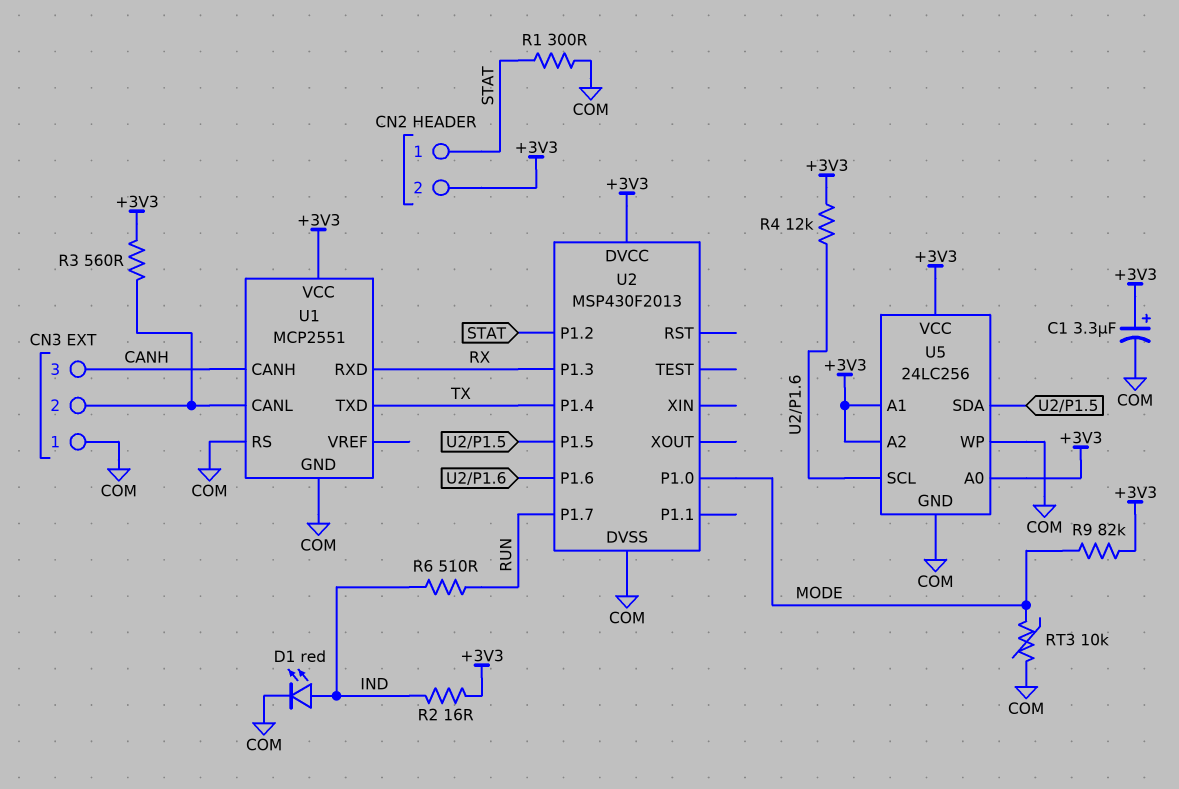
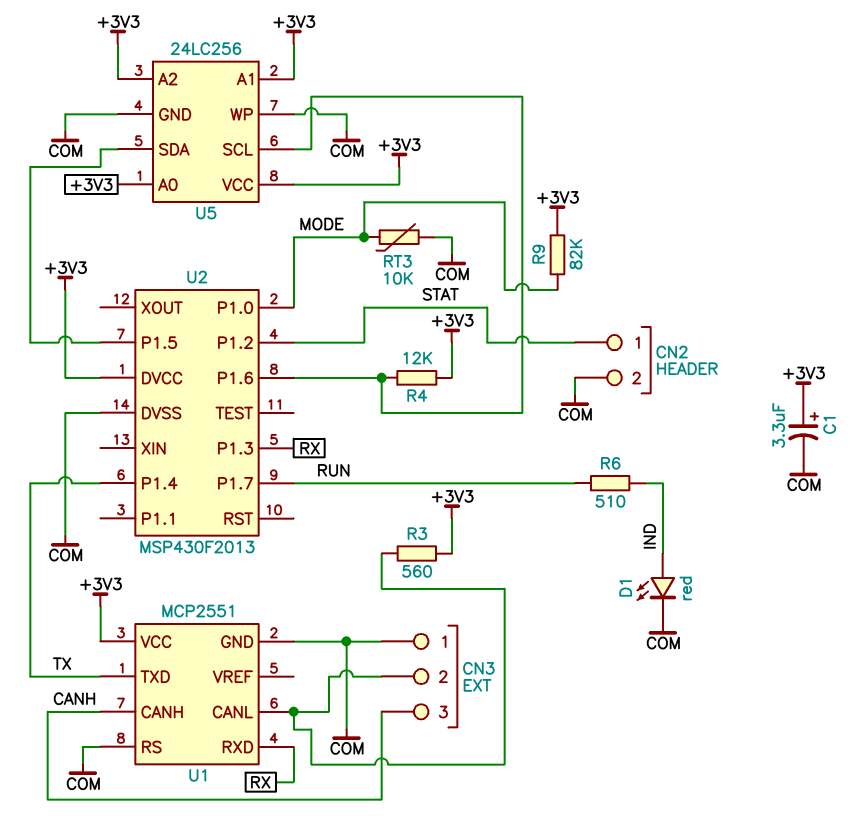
CN2 pin 2: +3V3 -> COM
R1: 300 (COM, STAT) -> none
R2: 16 (+3V3, IND) -> none

